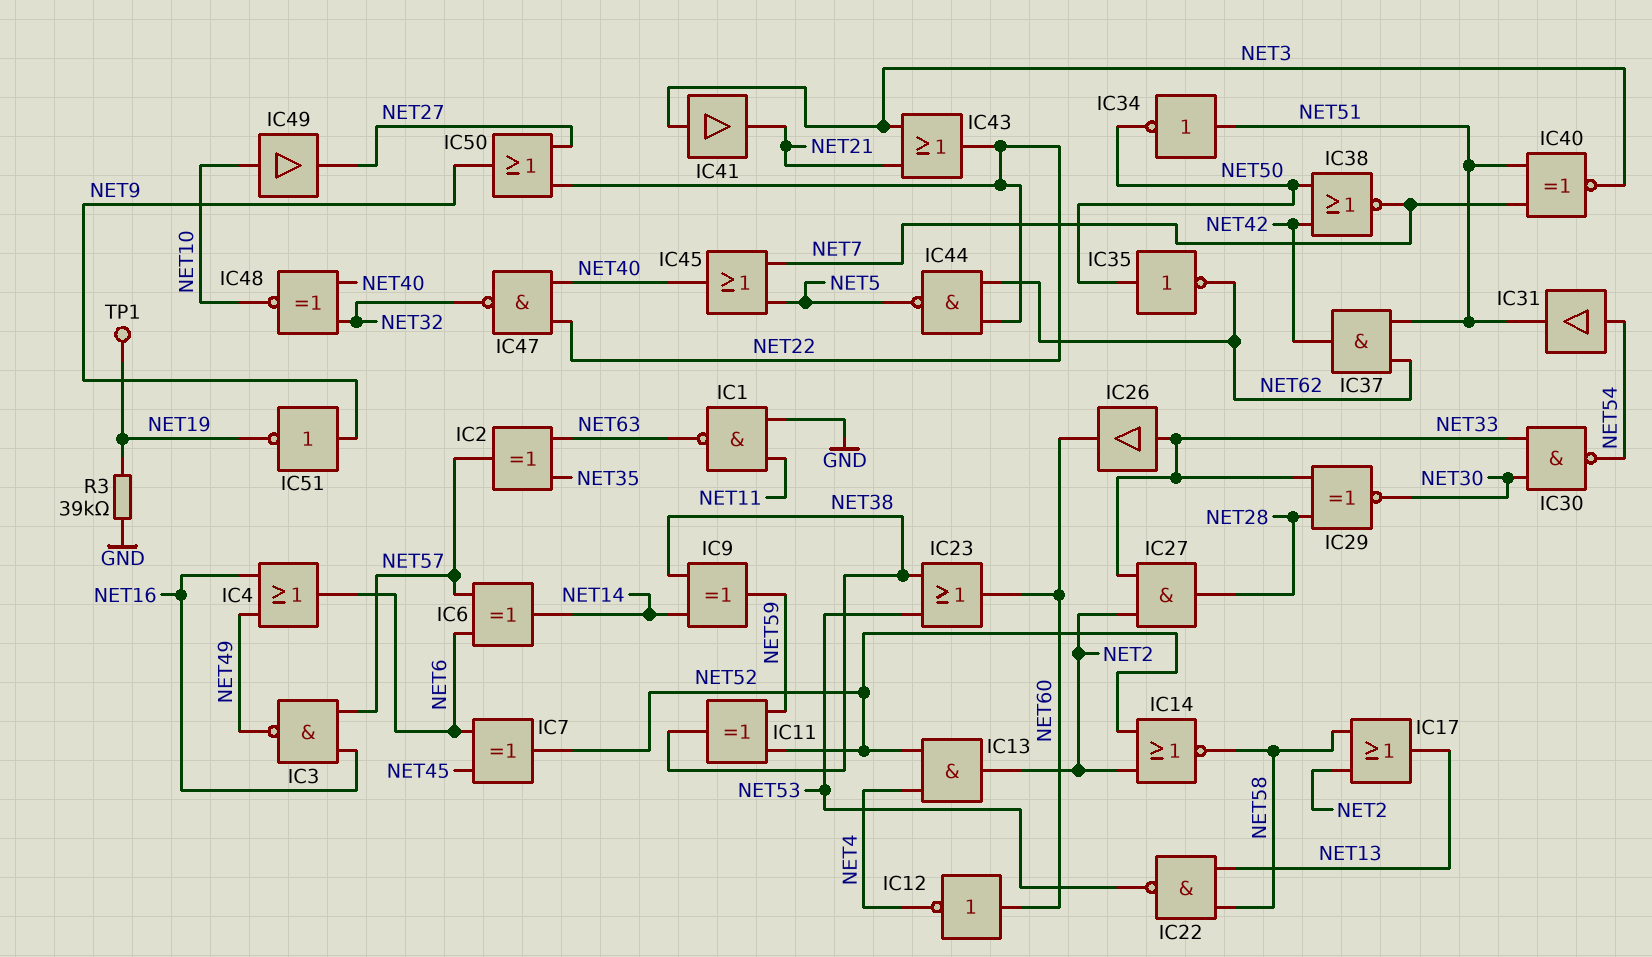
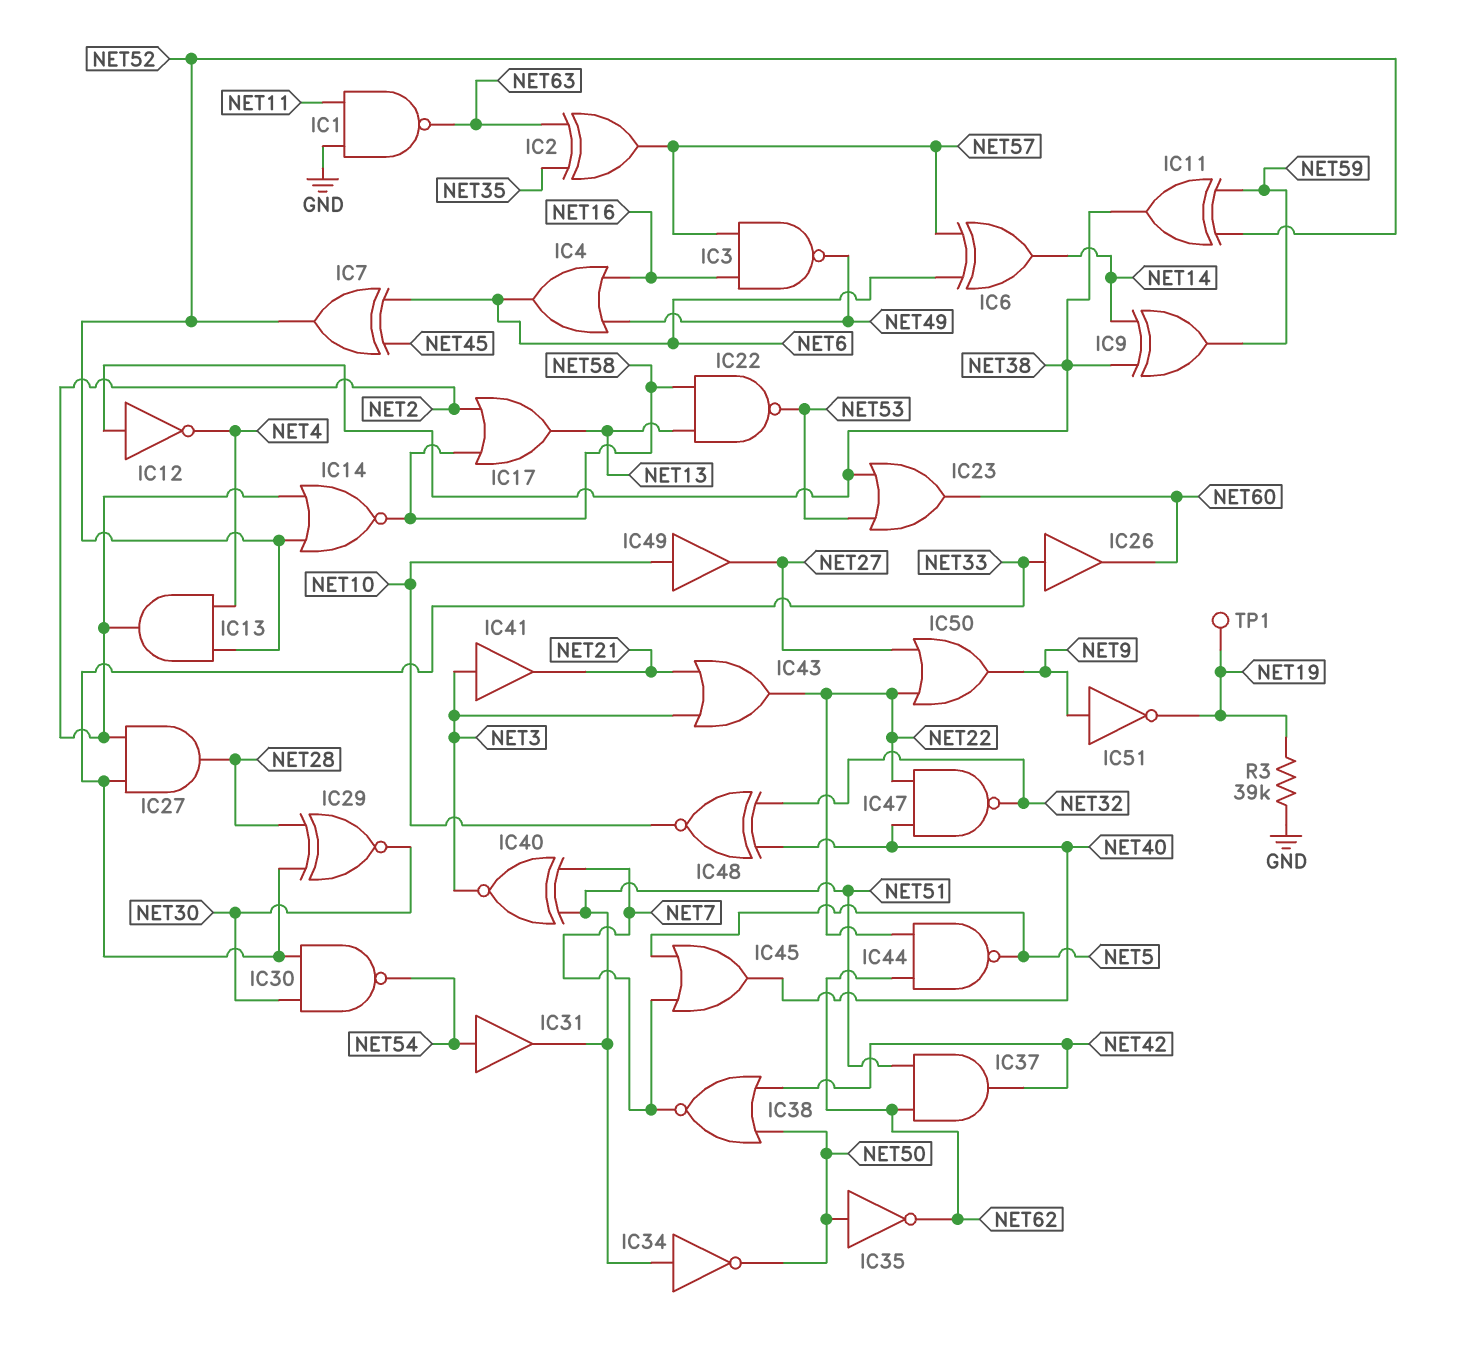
IC12: NOT (in NET60, out NET4) -> NOT (in NET38, out NET4)

